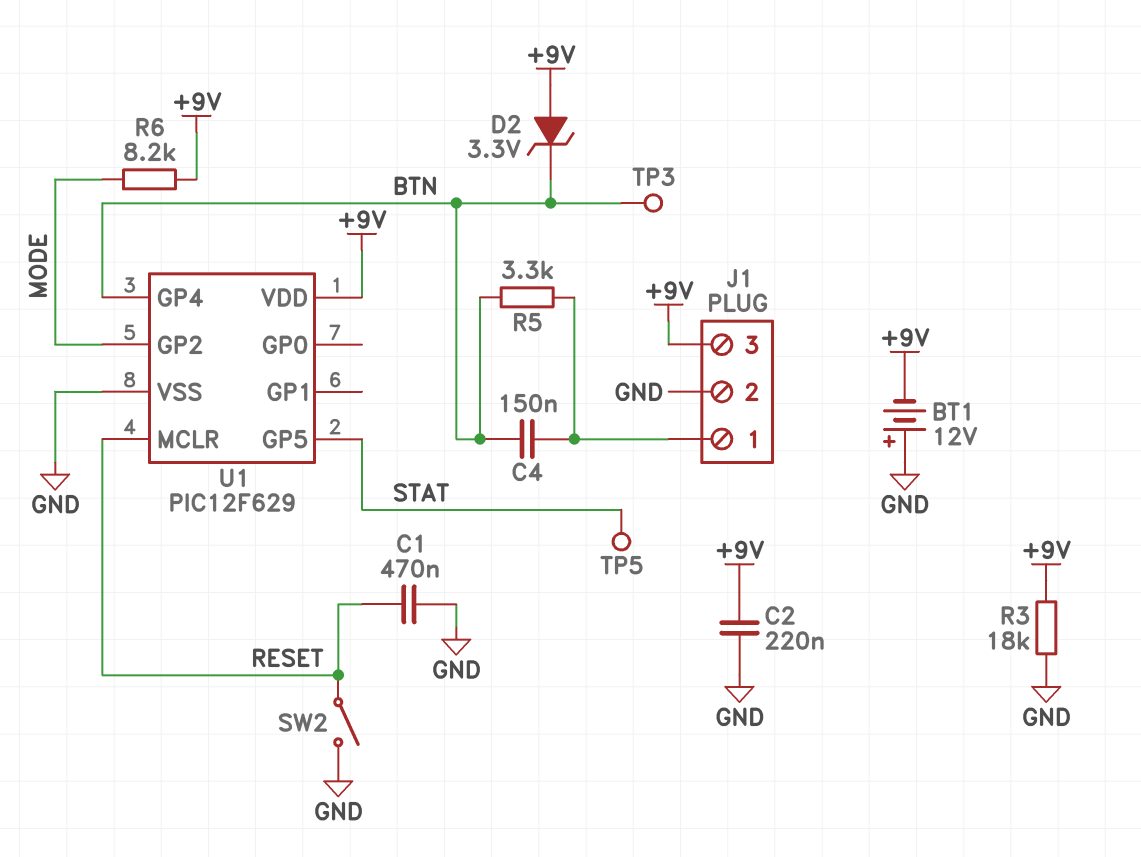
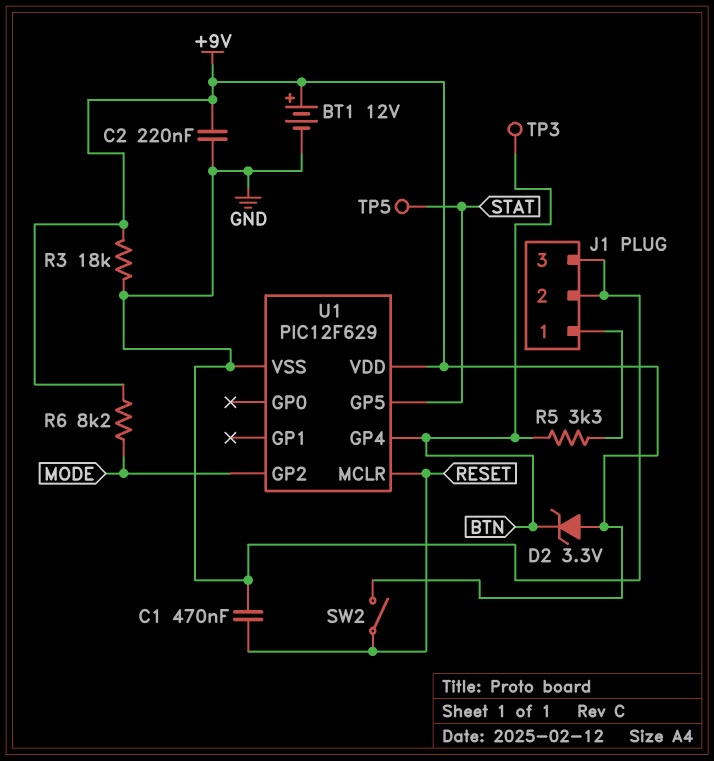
BT1: 12V (plus GND, minus +9V) -> 12V (plus +9V, minus GND)
C4: 150nF (BTN, J1/1) -> none
J1 pin 3: +9V -> GND
SW2: switch (GND, RESET) -> switch (+9V, RESET)

